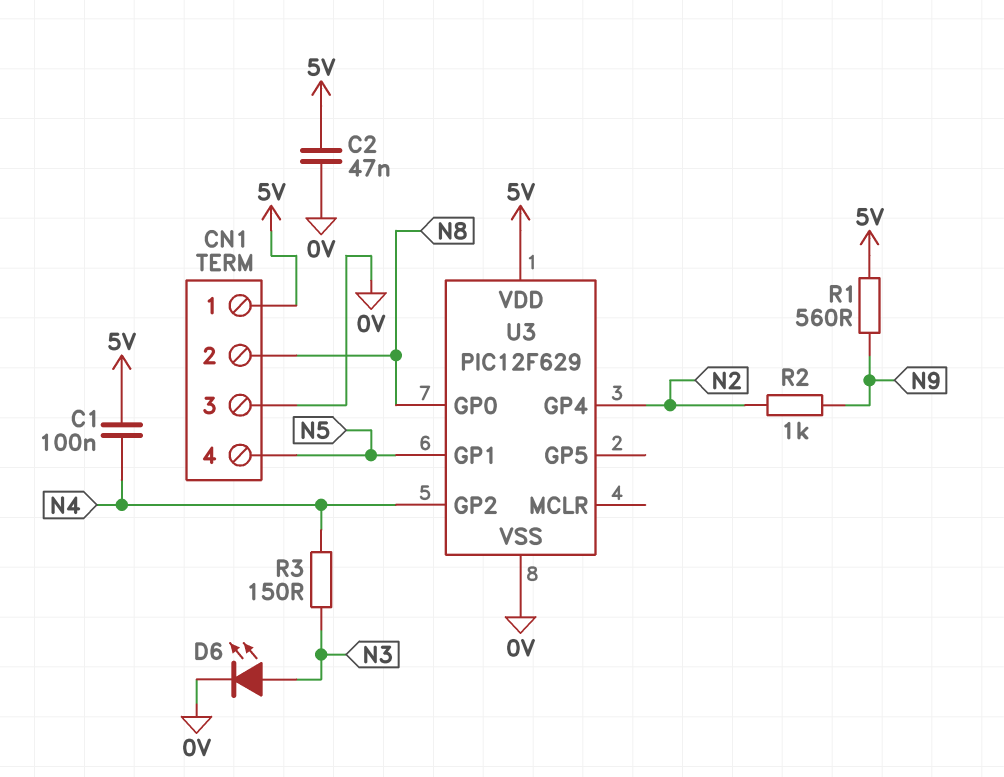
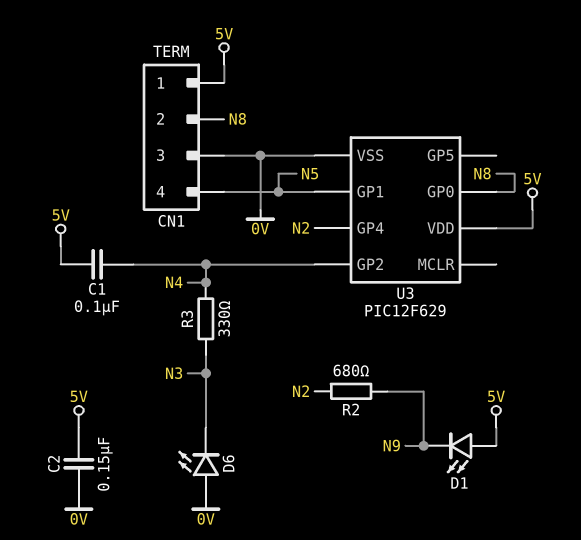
C2: 47nF (0V, 5V) -> 150nF (0V, 5V)
D1: none -> LED (A 5V, K N9)
D6: LED (A N3, K 0V) -> LED (A 0V, K N3)
R1: 560 (5V, N9) -> none
R2: 1k (N2, N9) -> 680 (N2, N9)
R3: 150 (N3, N4) -> 330 (N3, N4)

